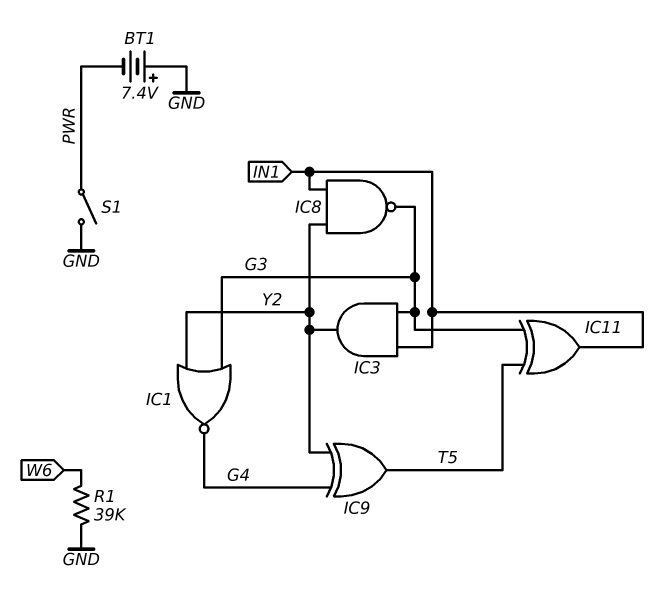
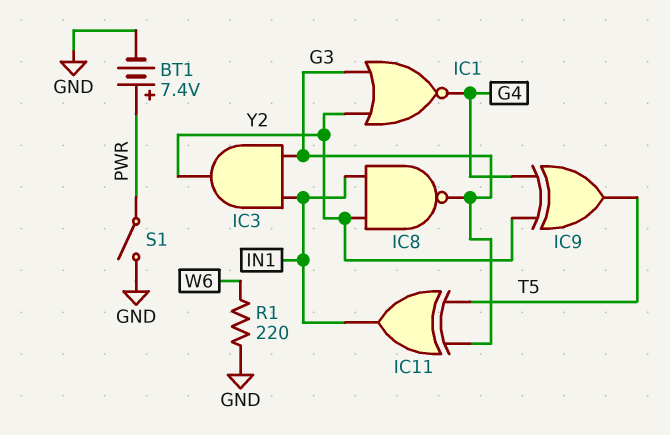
BT1: 7.4V (plus GND, minus PWR) -> 7.4V (plus PWR, minus GND)
R1: 39k (GND, W6) -> 220 (GND, W6)

